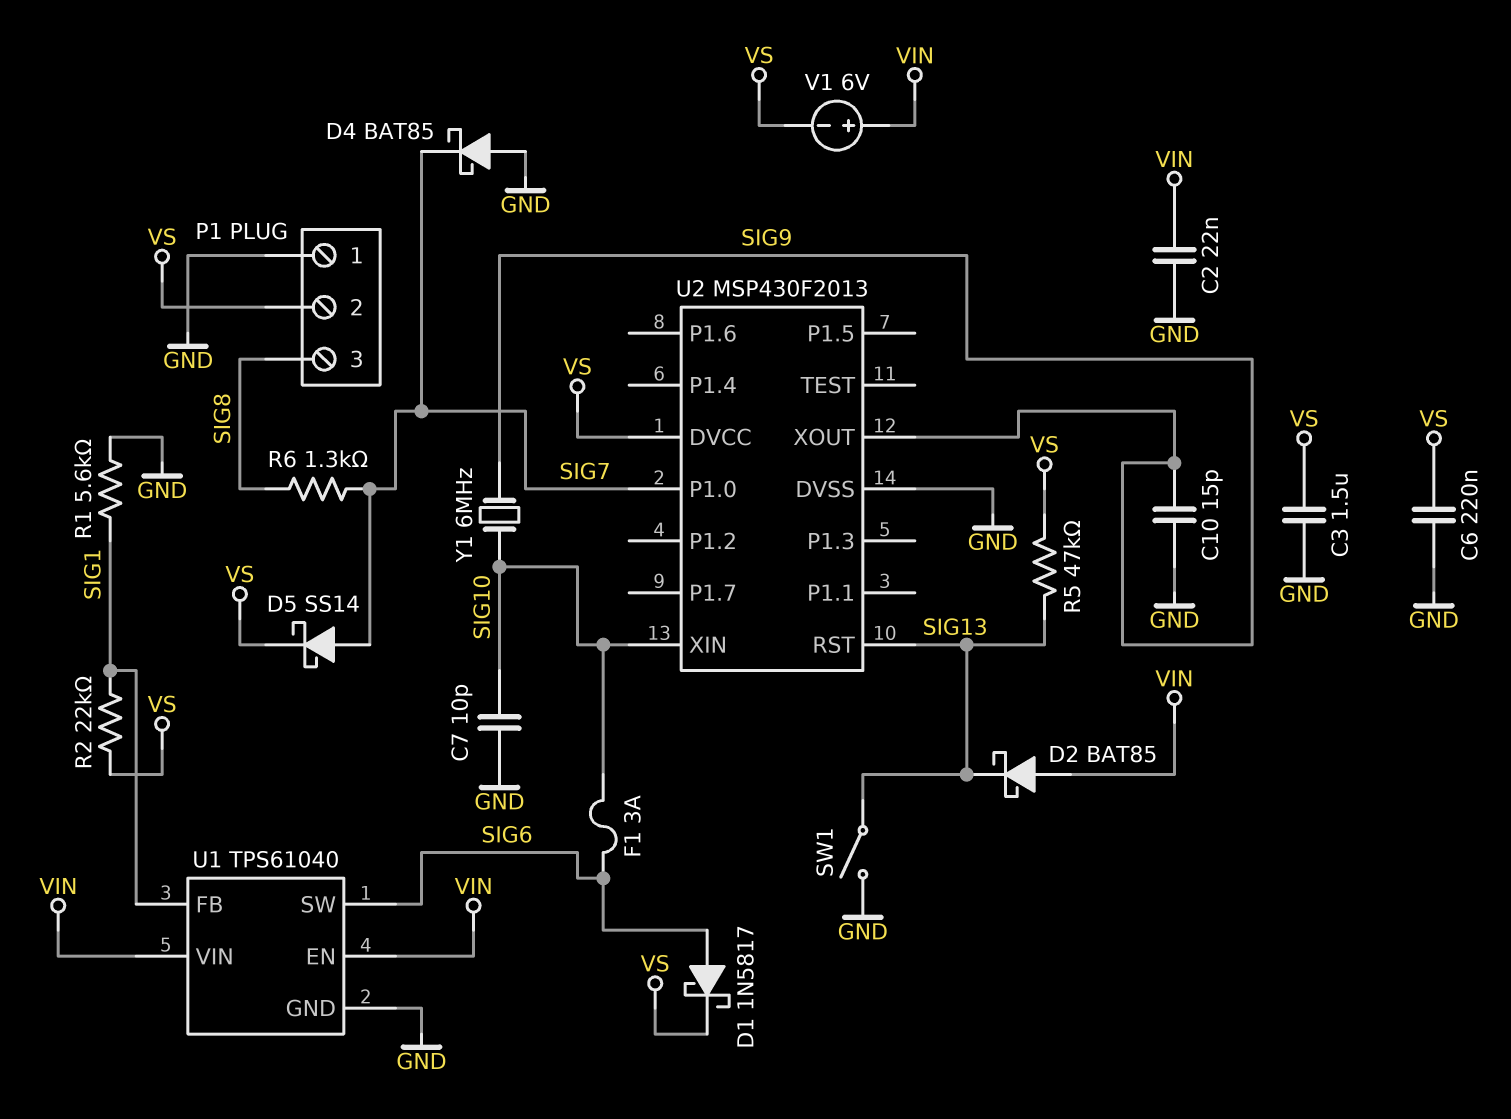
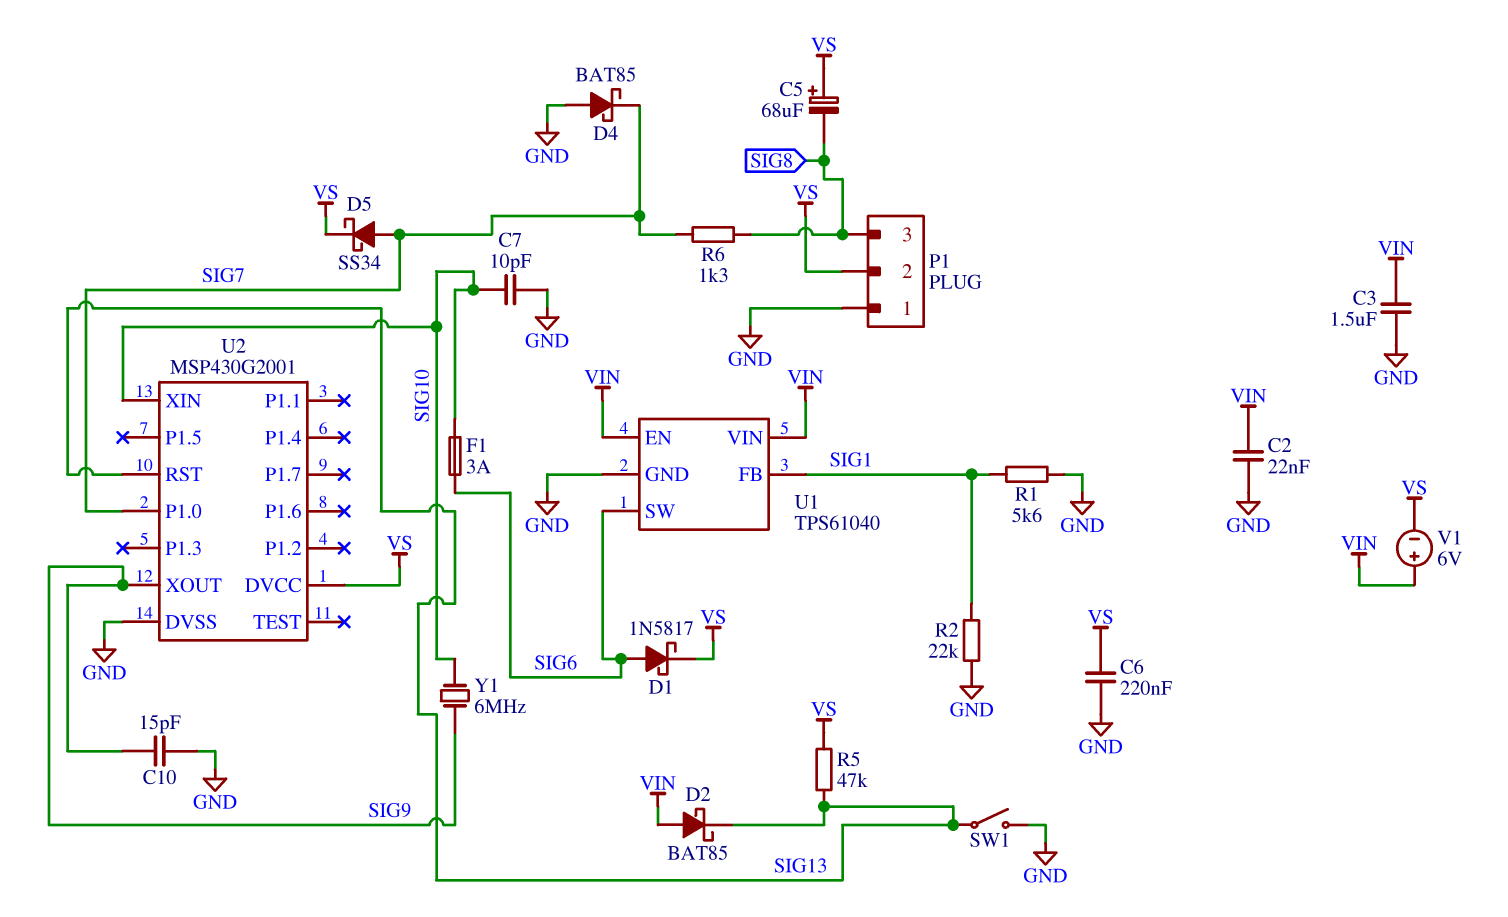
C3: 1.5uF (GND, VS) -> 1.5uF (GND, VIN)
C5: none -> 68uF (plus VS, minus SIG8)
D5: schottky SS14 (A SIG7, K VS) -> schottky SS34 (A SIG7, K VS)
R2: 22k (SIG1, VS) -> 22k (GND, SIG1)
U2: MSP430F2013 -> MSP430G2001

